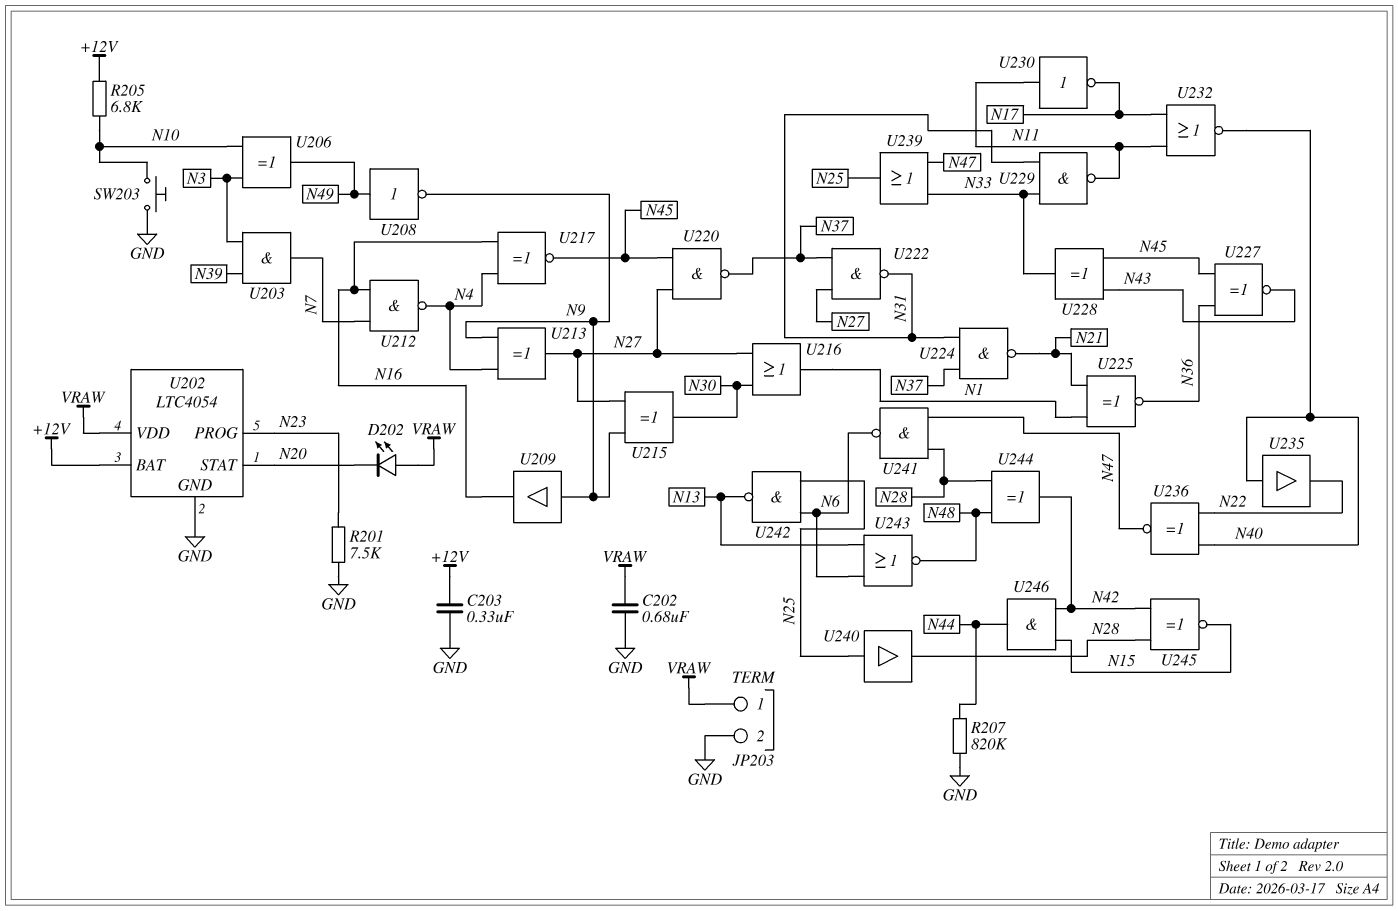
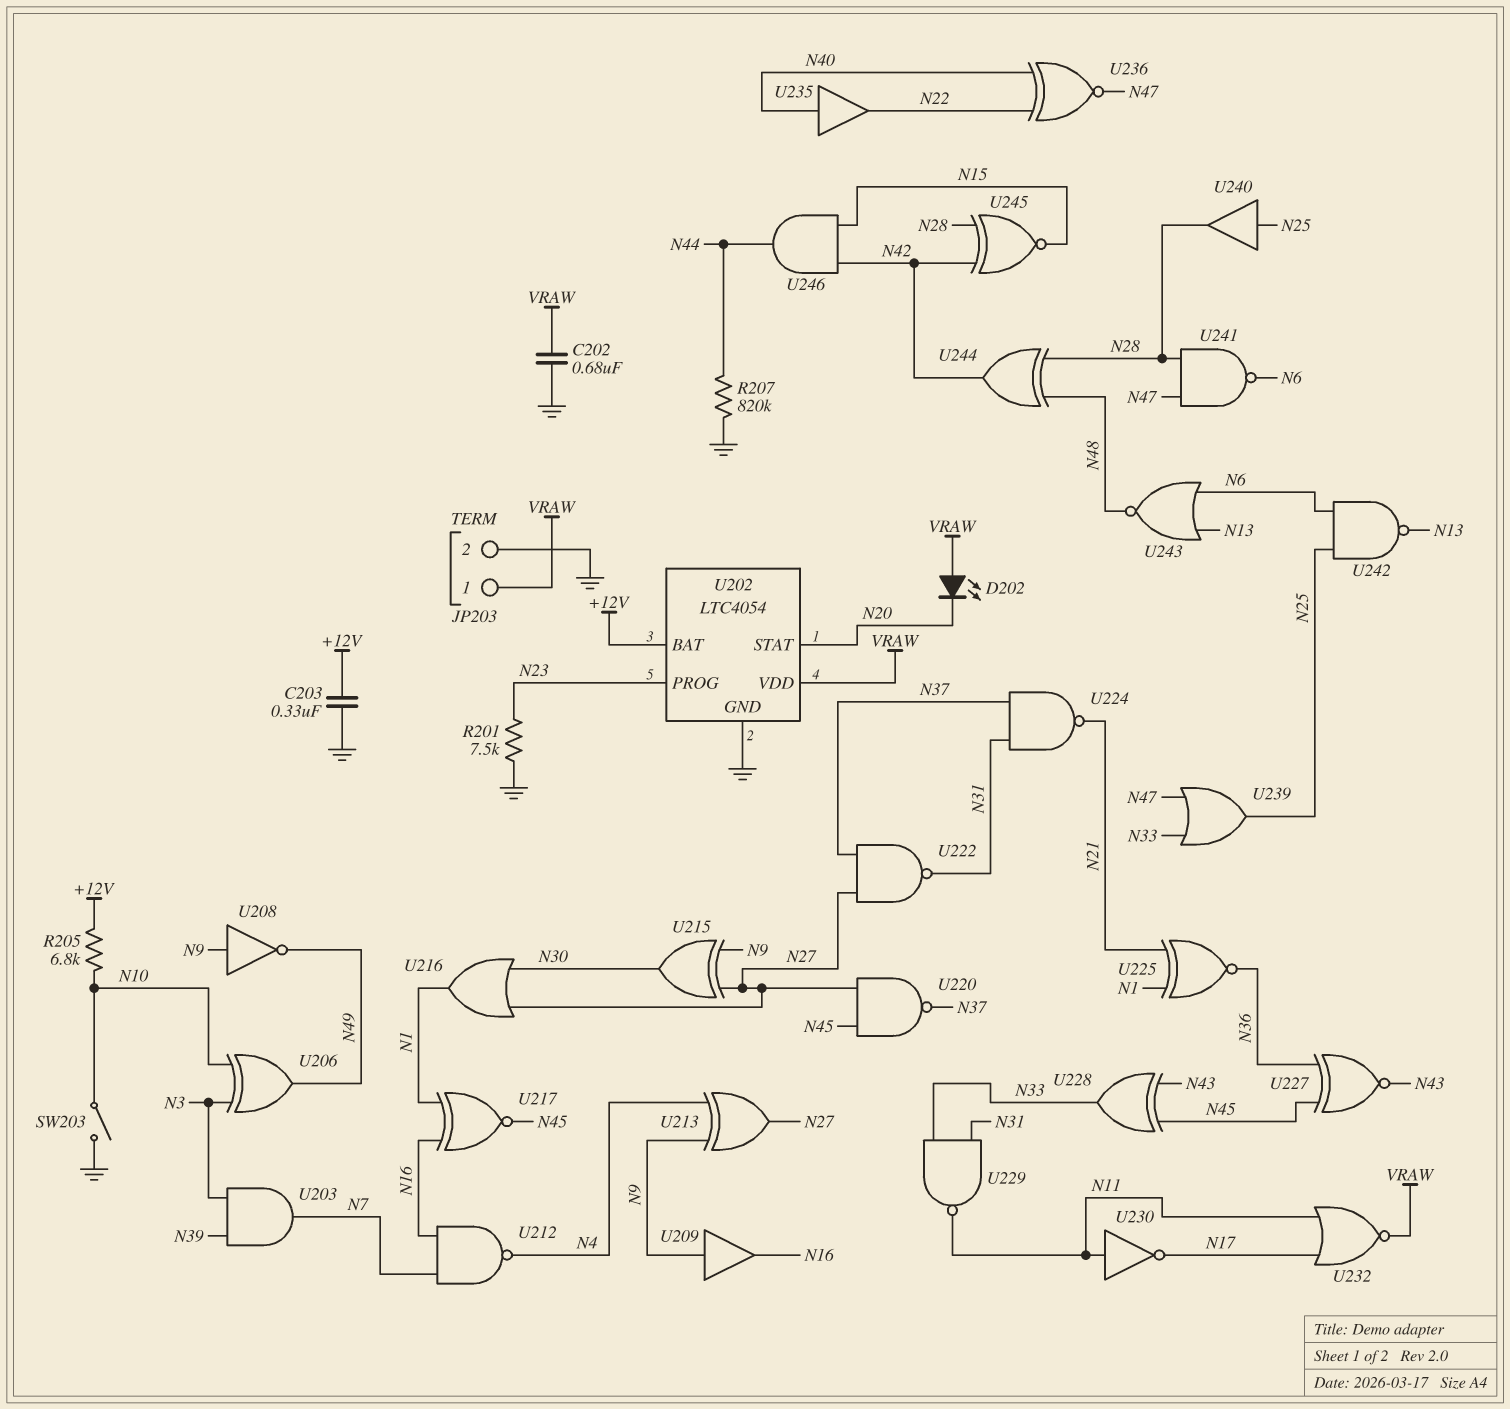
SW203: button (GND, N10) -> switch (GND, N10)
U208: NOT (in N49, out N9) -> NOT (in N9, out N49)
U217: XNOR (in N4, in N16, out N45) -> XNOR (in N1, in N16, out N45)
U232: NOR (in N11, in N17, out N40) -> NOR (in N11, in N17, out VRAW)

